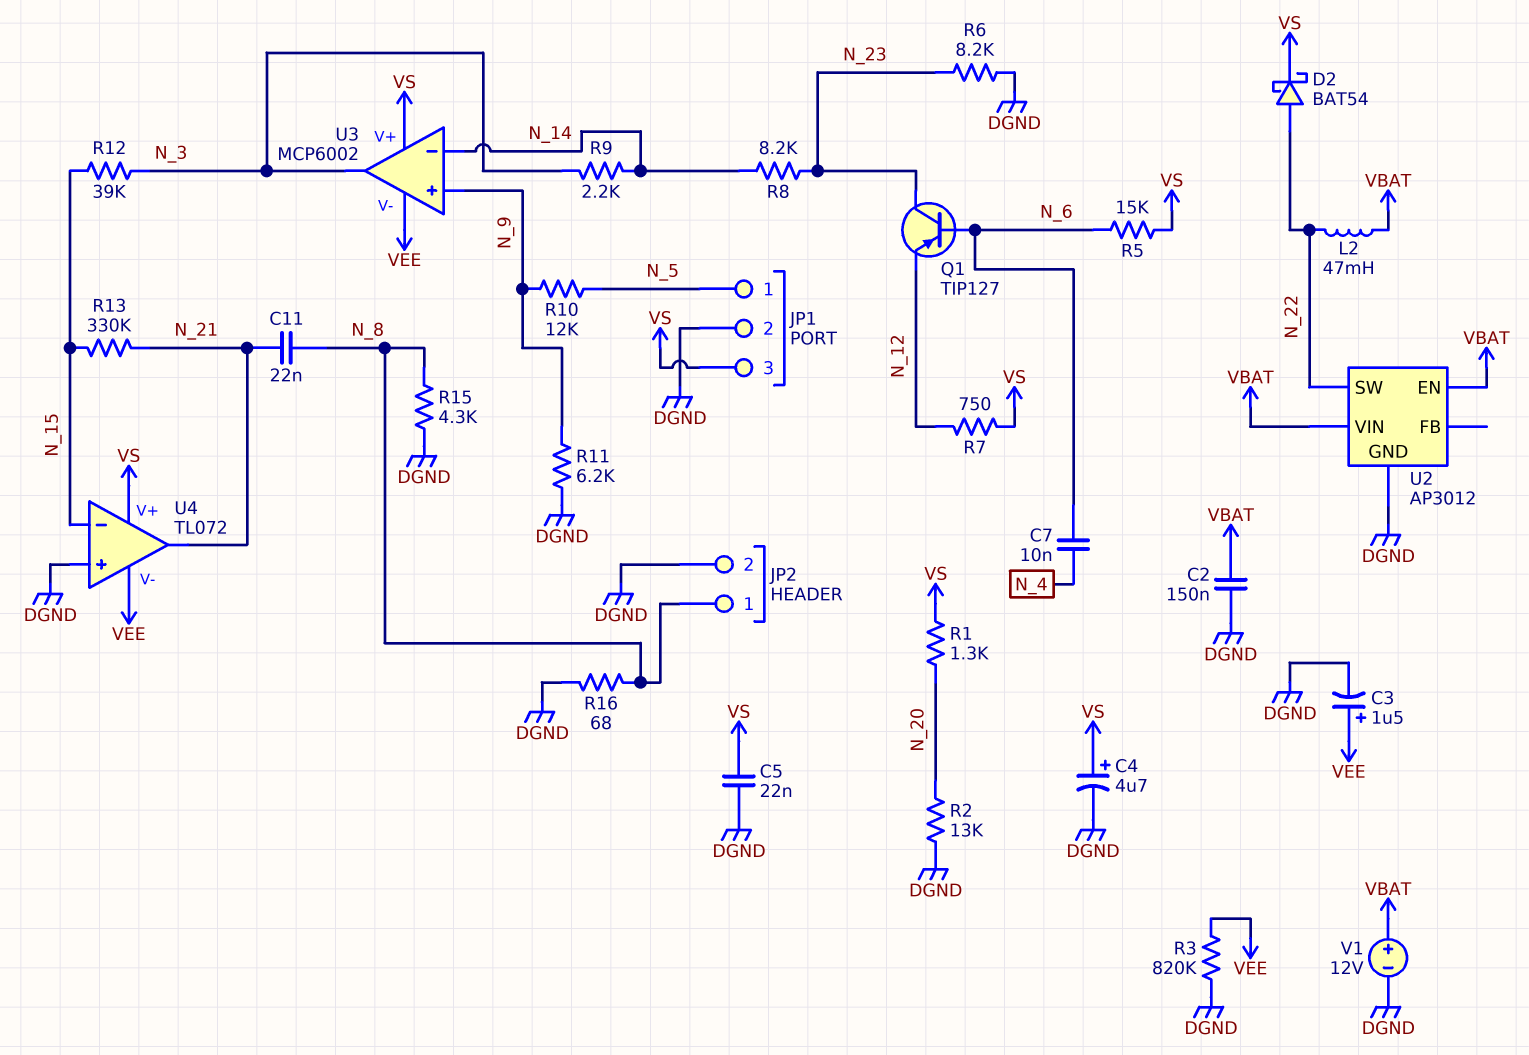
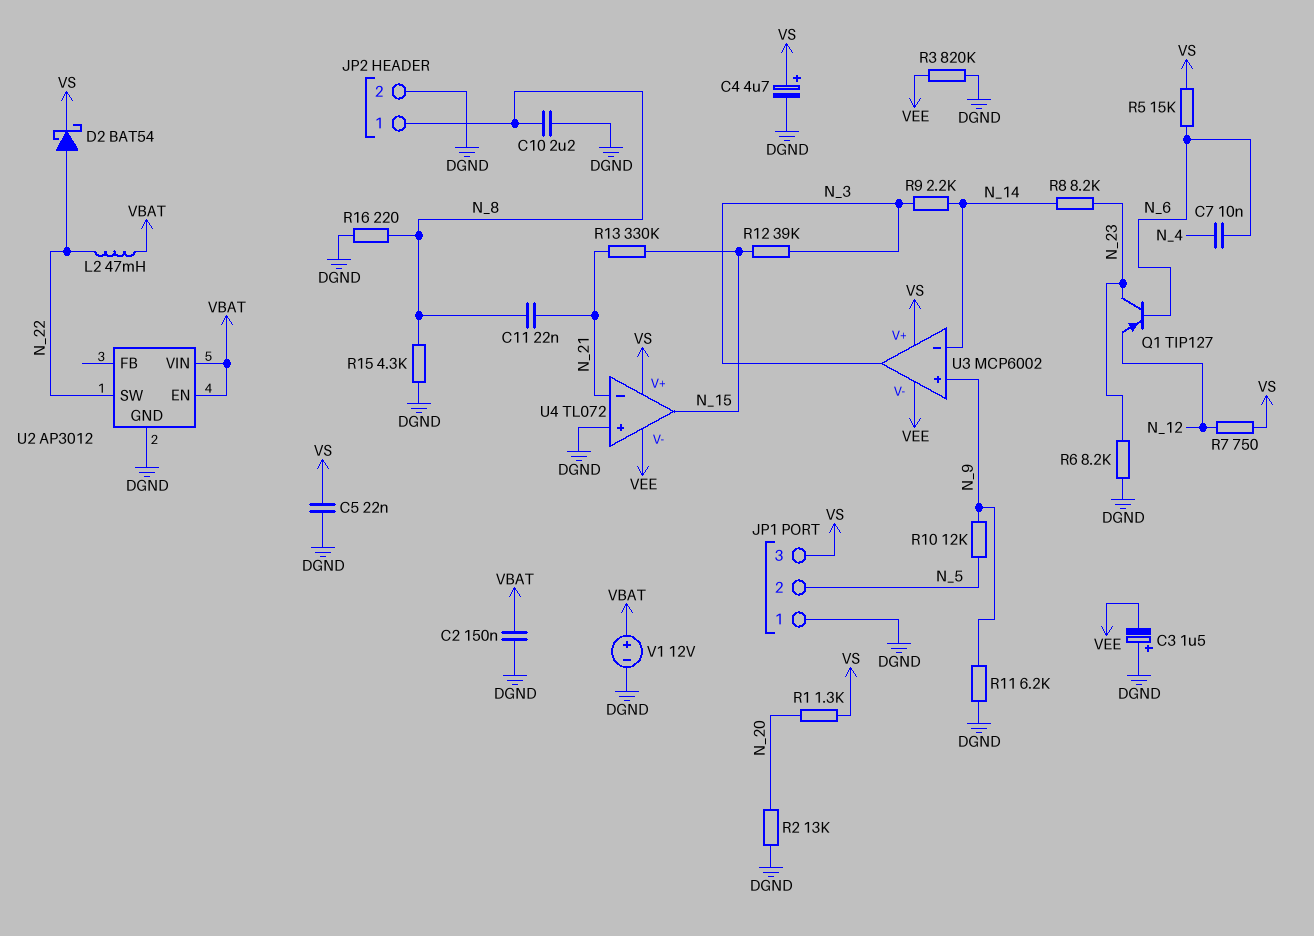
C3: 1.5uF (plus VEE, minus DGND) -> 1.5uF (plus DGND, minus VEE)
C10: none -> 2.2uF (DGND, N_8)
JP1 pin 1: N_5 -> DGND
JP1 pin 2: DGND -> N_5
R16: 68 (DGND, N_8) -> 220 (DGND, N_8)
U4 pin in-: N_15 -> N_21
U4 pin out: N_21 -> N_15

